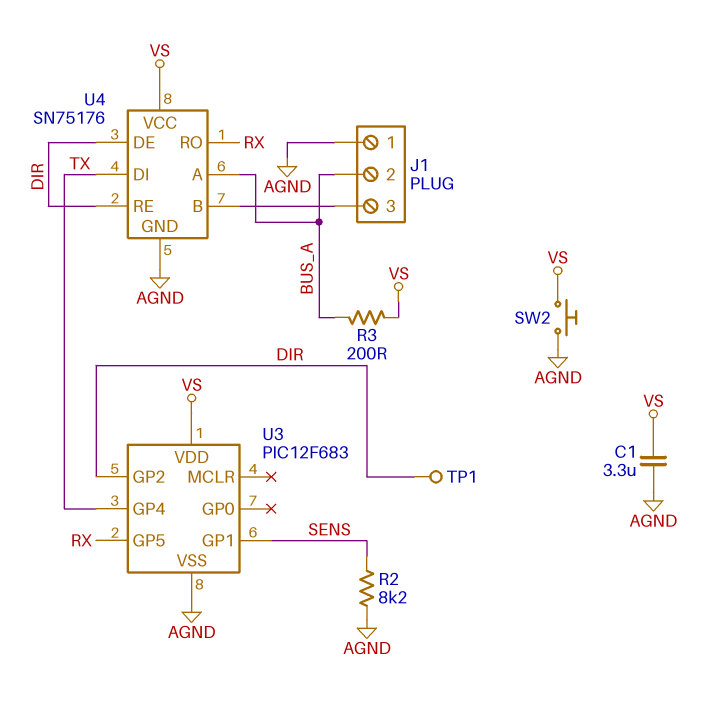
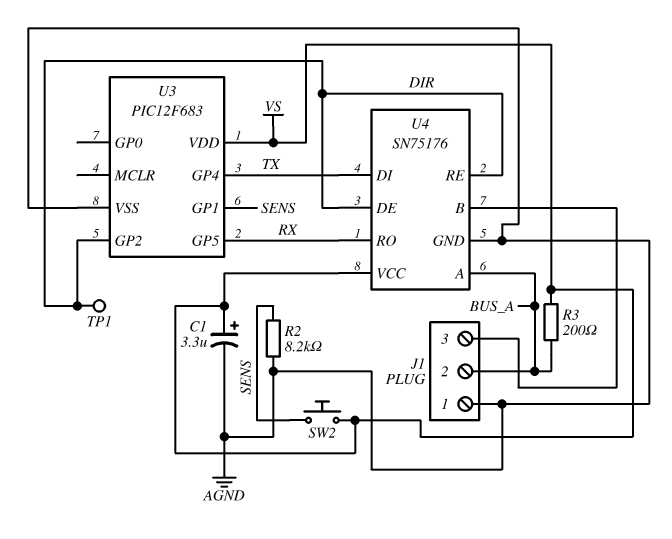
C1: 3.3uF (AGND, VS) -> 3.3uF (plus VS, minus AGND)
SW2: button (AGND, VS) -> button (SENS, VS)

